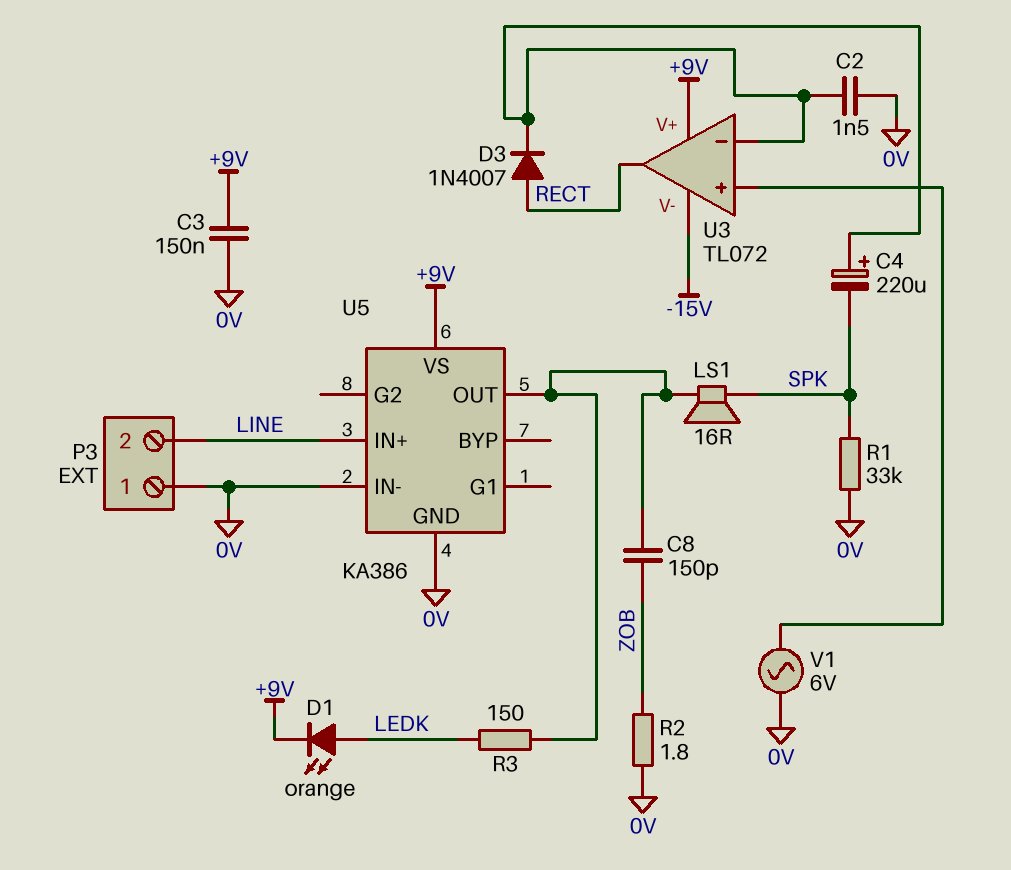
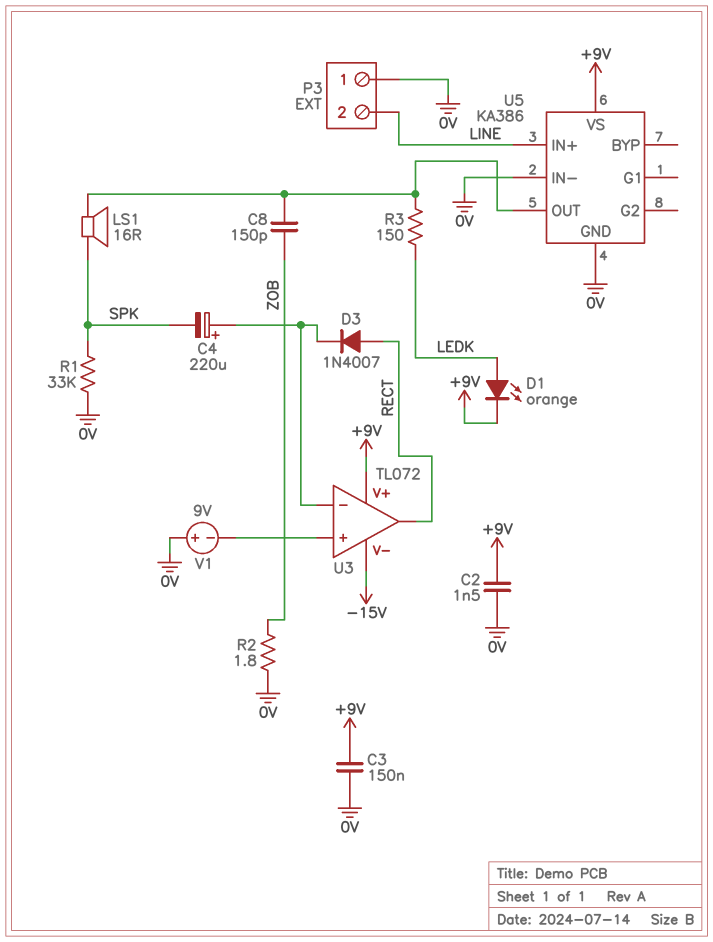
C2: 1.5nF (0V, U3/in-) -> 1.5nF (+9V, 0V)
V1: AC 6V (0V, U3/in+) -> 9V (plus 0V, minus U3/in+)

